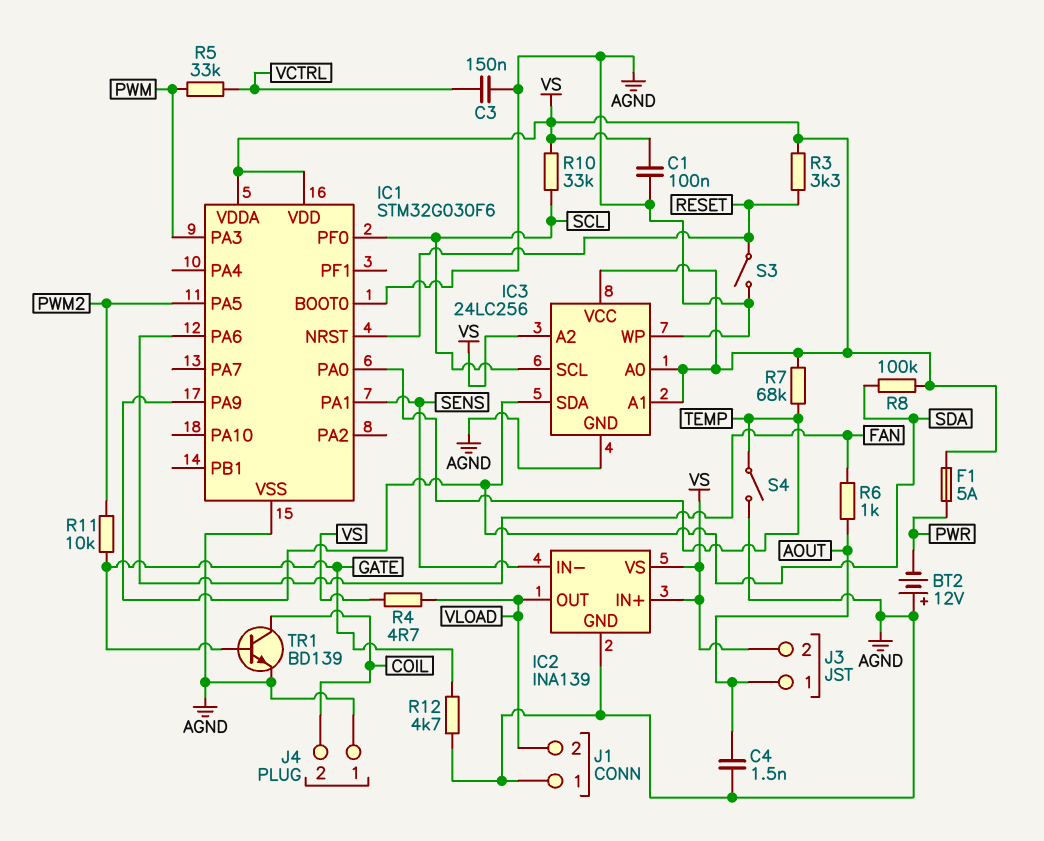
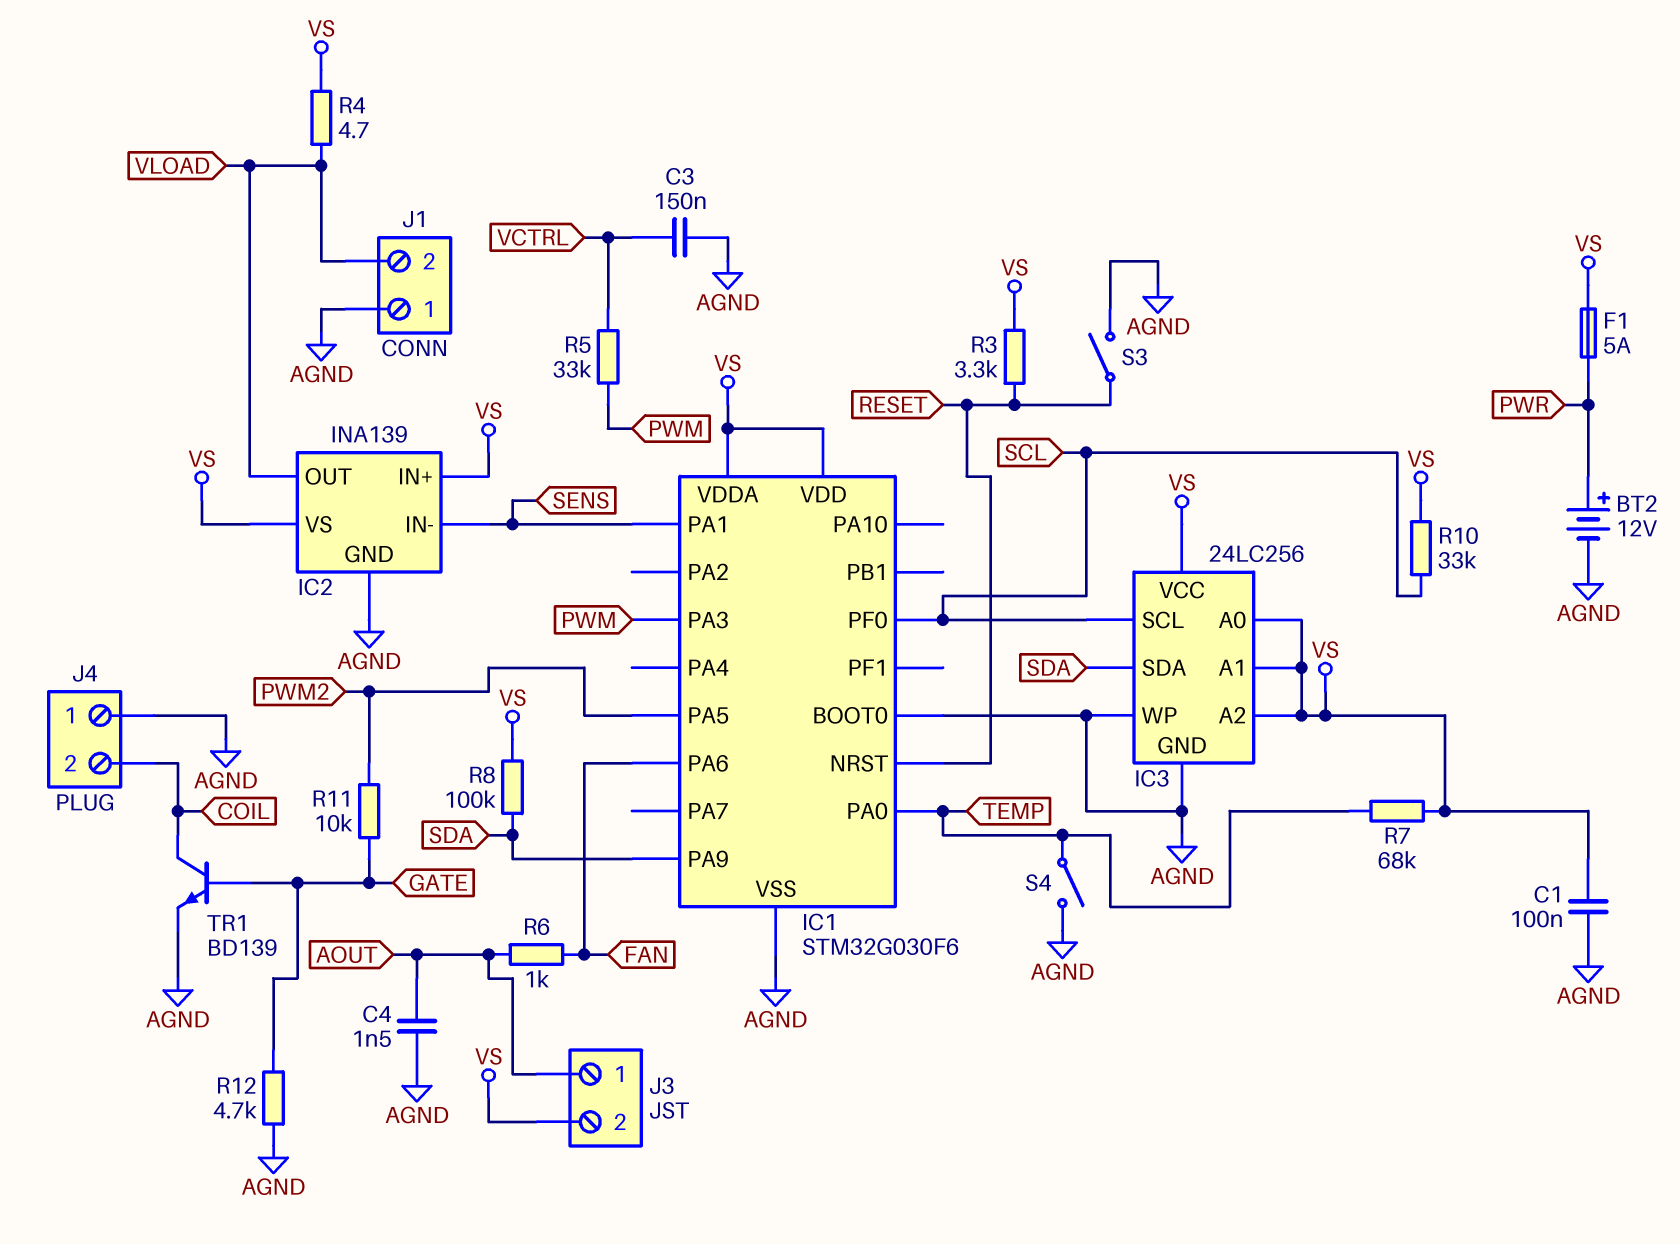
BT2: 12V (plus AGND, minus PWR) -> 12V (plus PWR, minus AGND)

